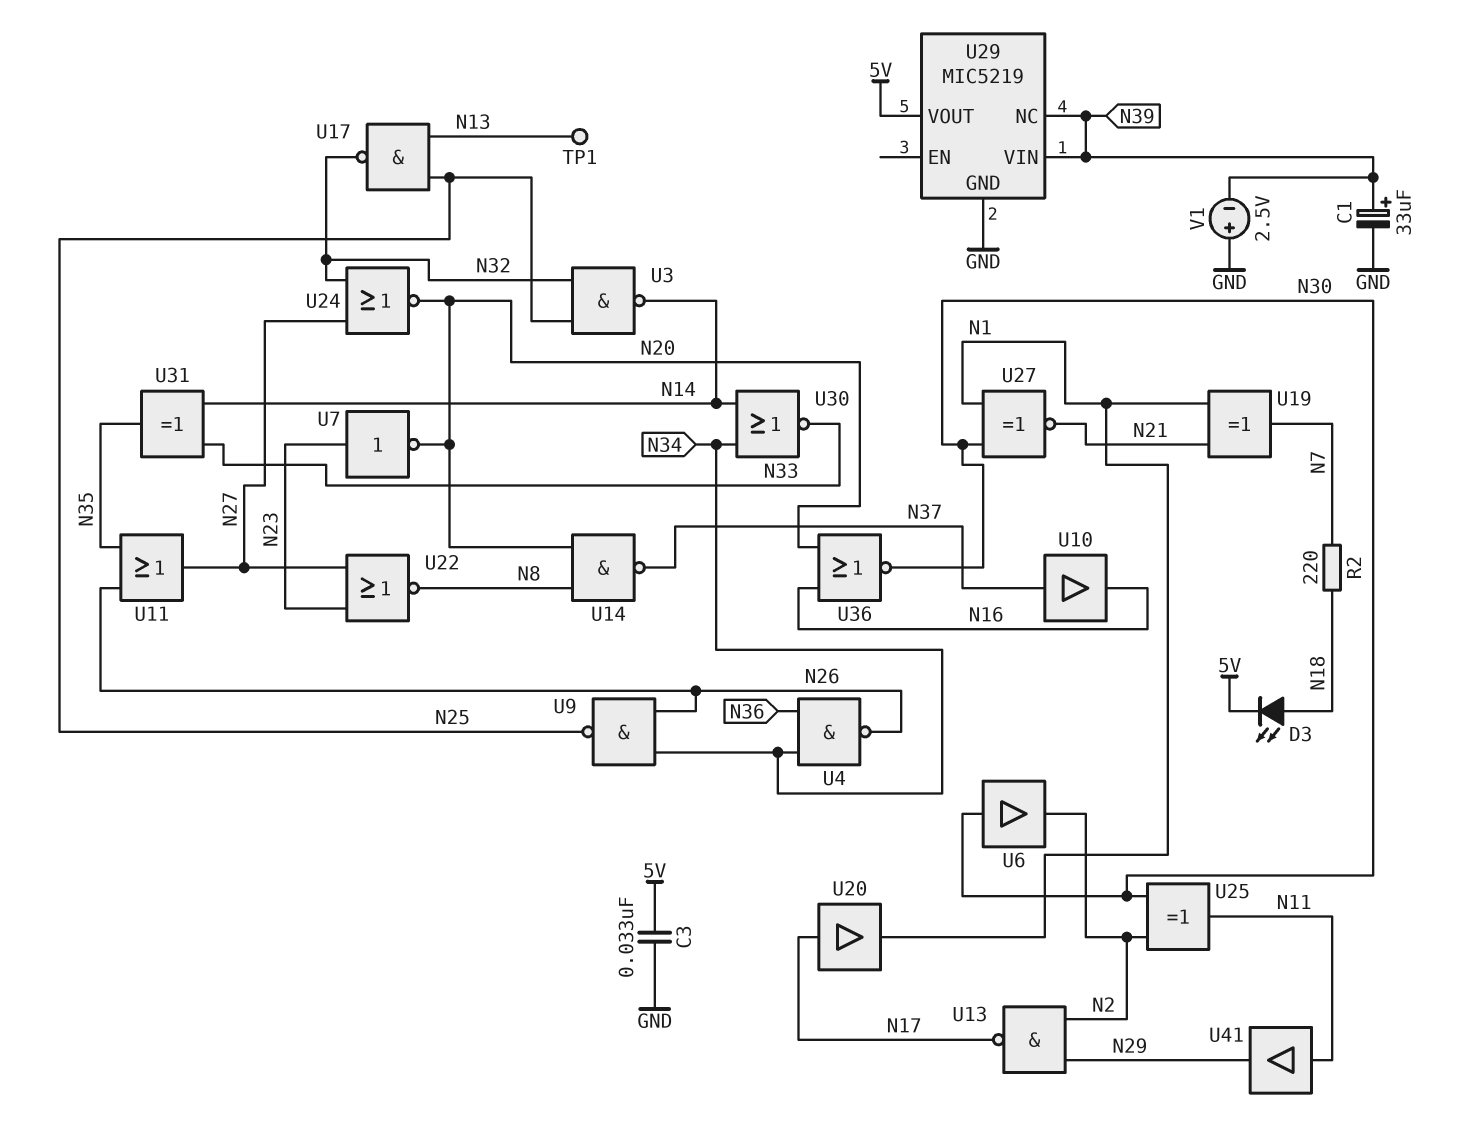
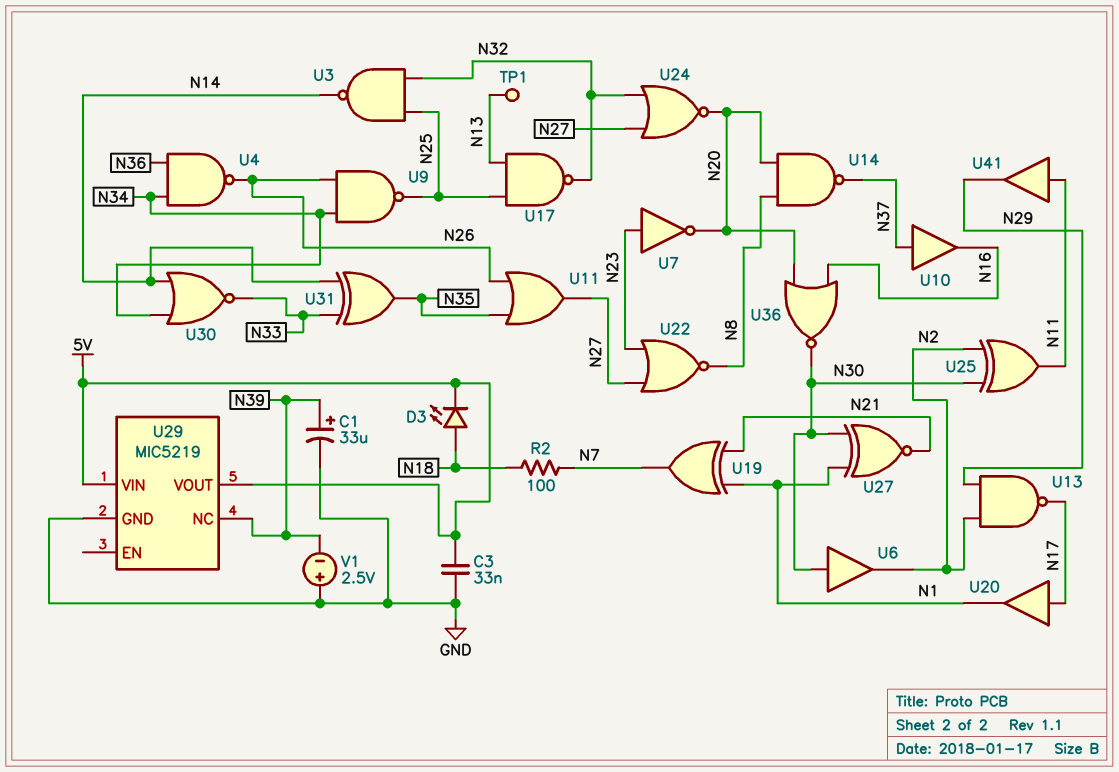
R2: 220 (N7, N18) -> 100 (N7, N18)
U29 pin VIN: N39 -> 5V

